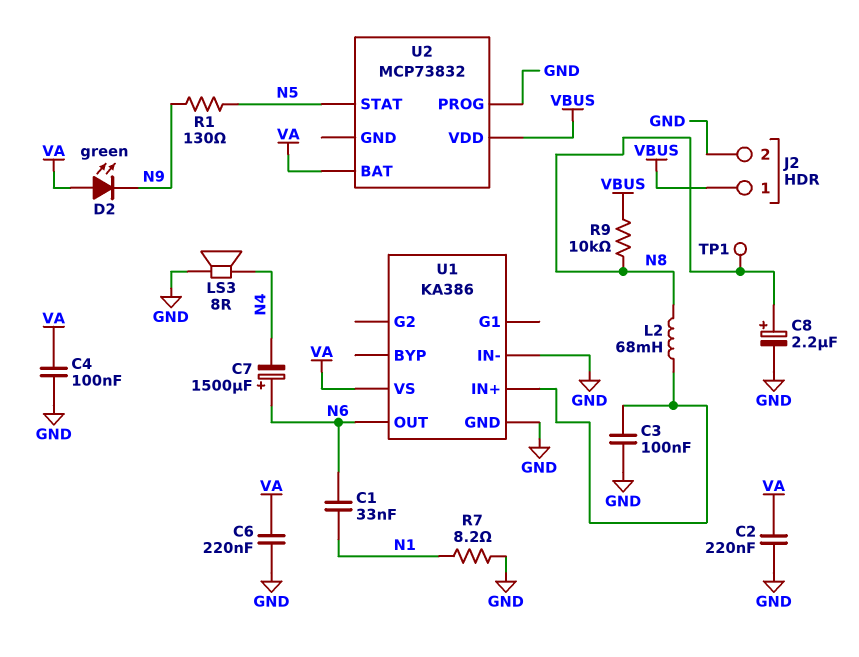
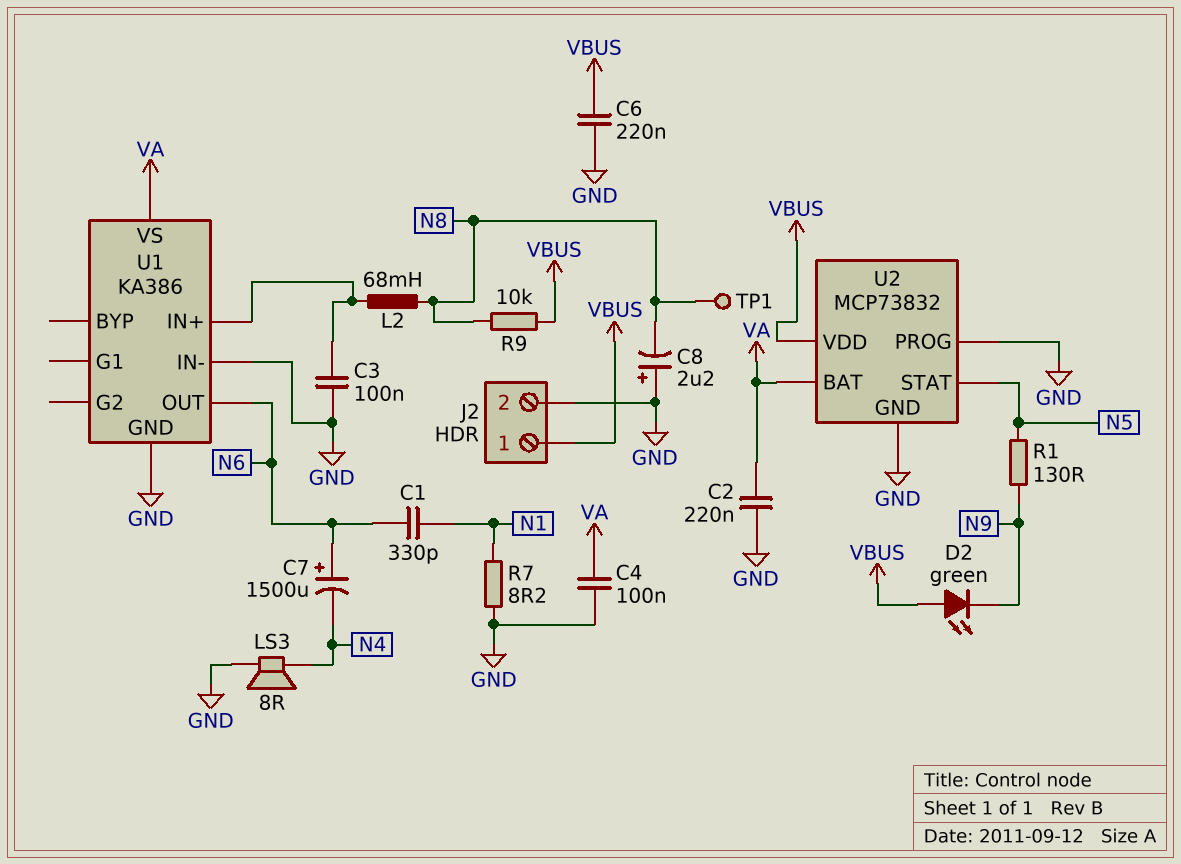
C1: 33nF (N1, N6) -> 330pF (N1, N6)
C6: 220nF (GND, VA) -> 220nF (GND, VBUS)
C8: 2.2uF (plus N8, minus GND) -> 2.2uF (plus GND, minus N8)
D2: LED green (A VA, K N9) -> LED green (A VBUS, K N9)
U2 pin GND: none -> GND

